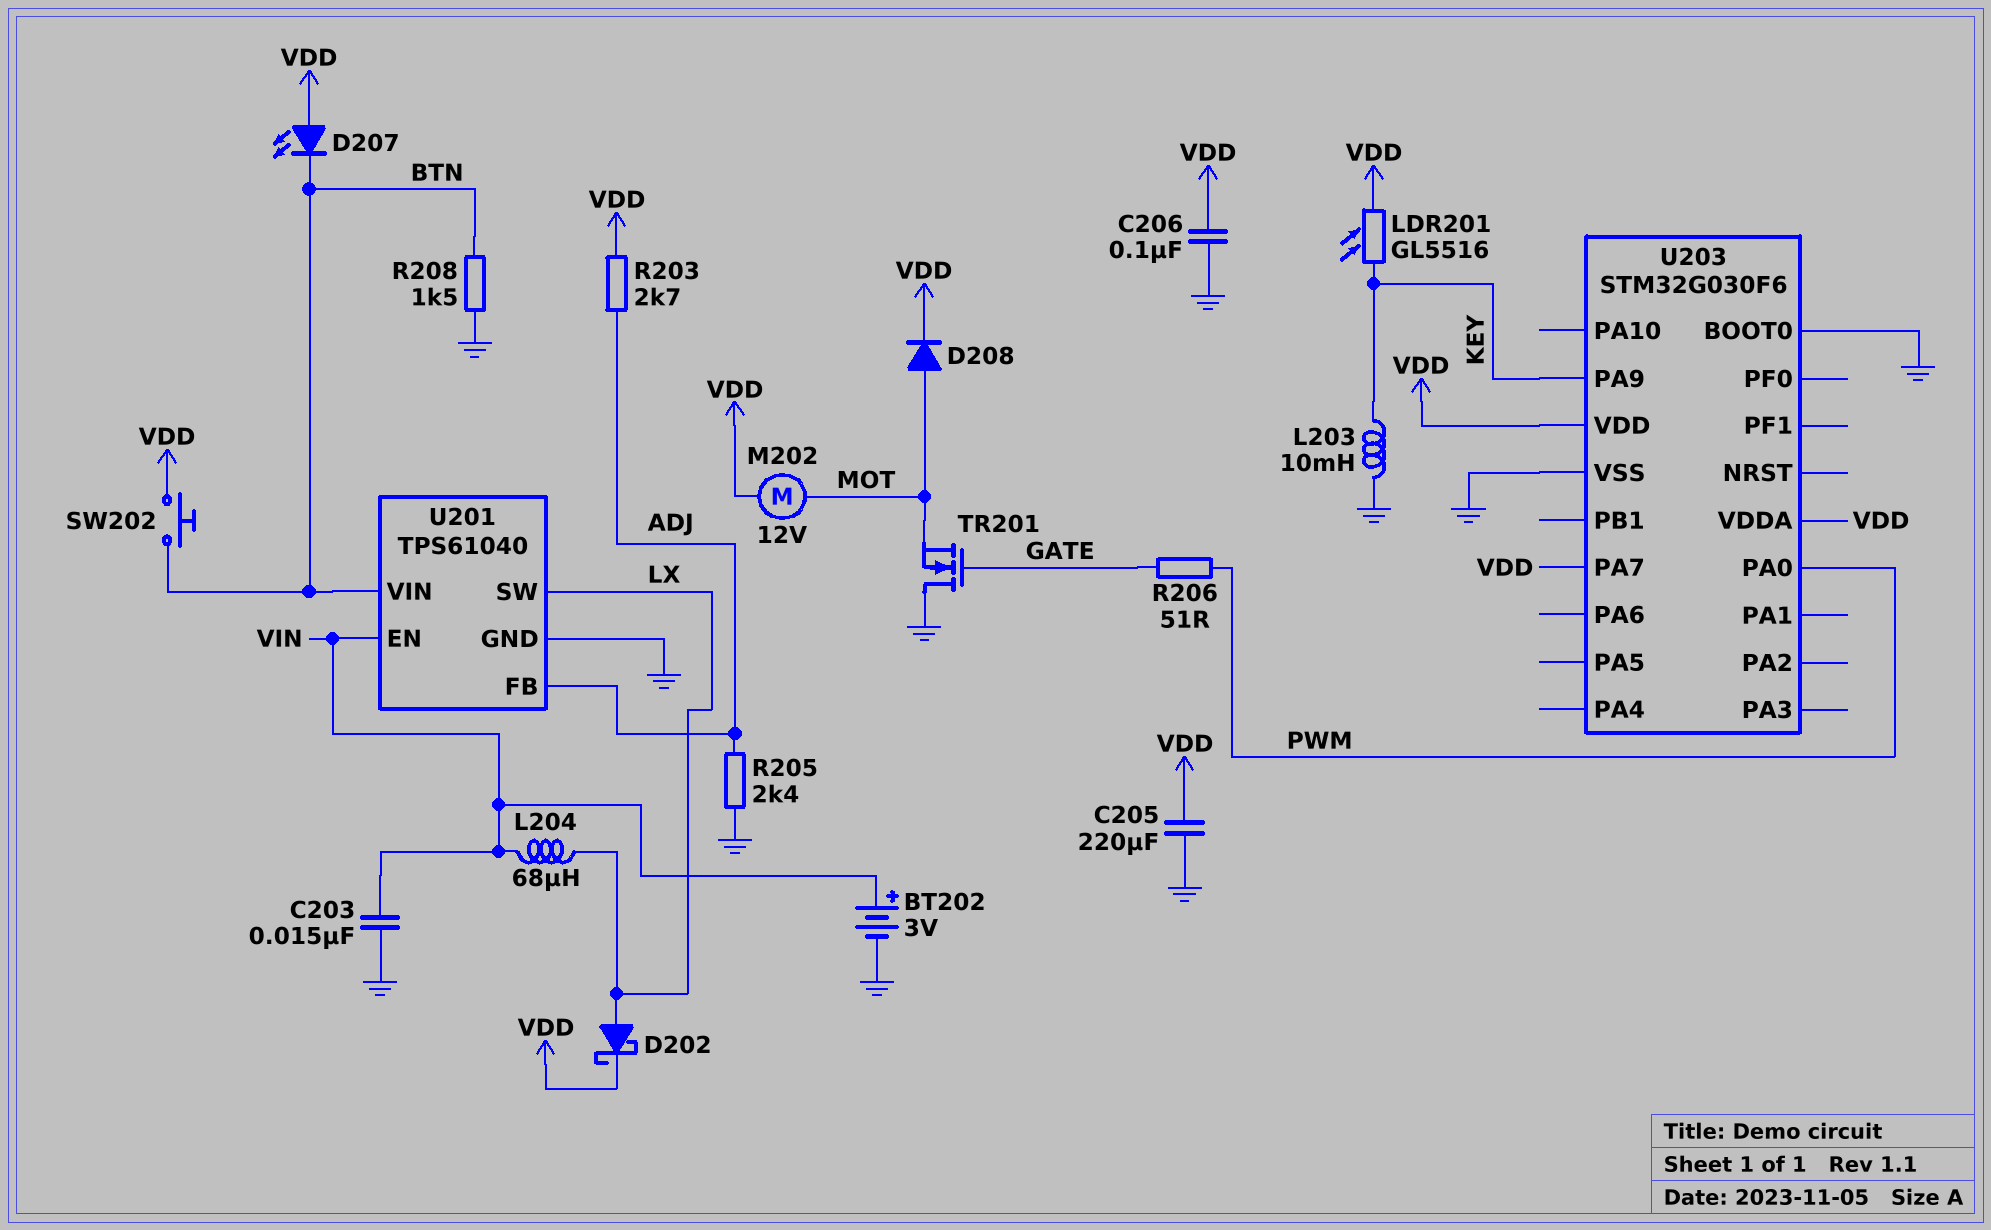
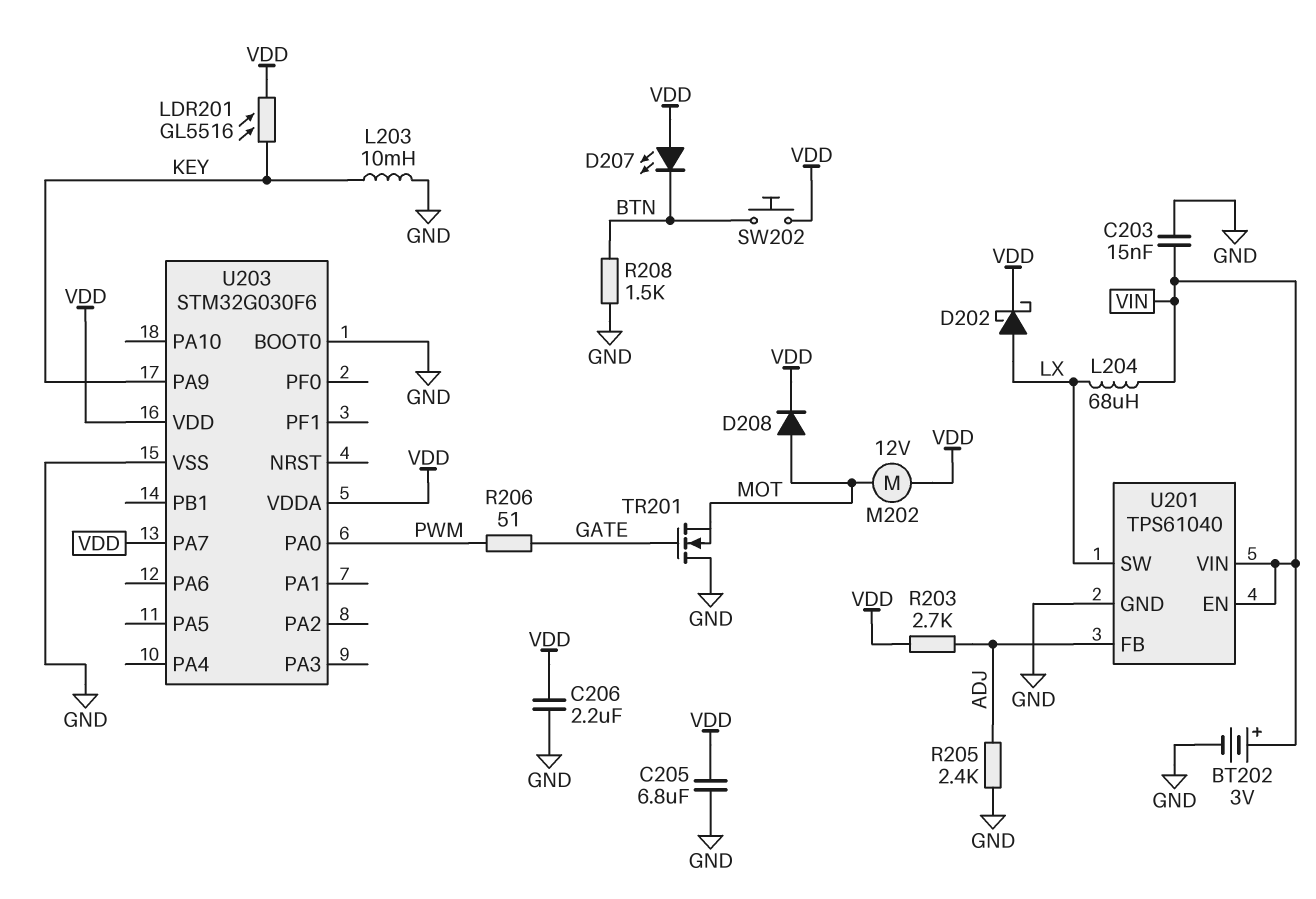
C205: 220uF (GND, VDD) -> 6.8uF (GND, VDD)
C206: 100nF (GND, VDD) -> 2.2uF (GND, VDD)
U201 pin VIN: BTN -> VIN

